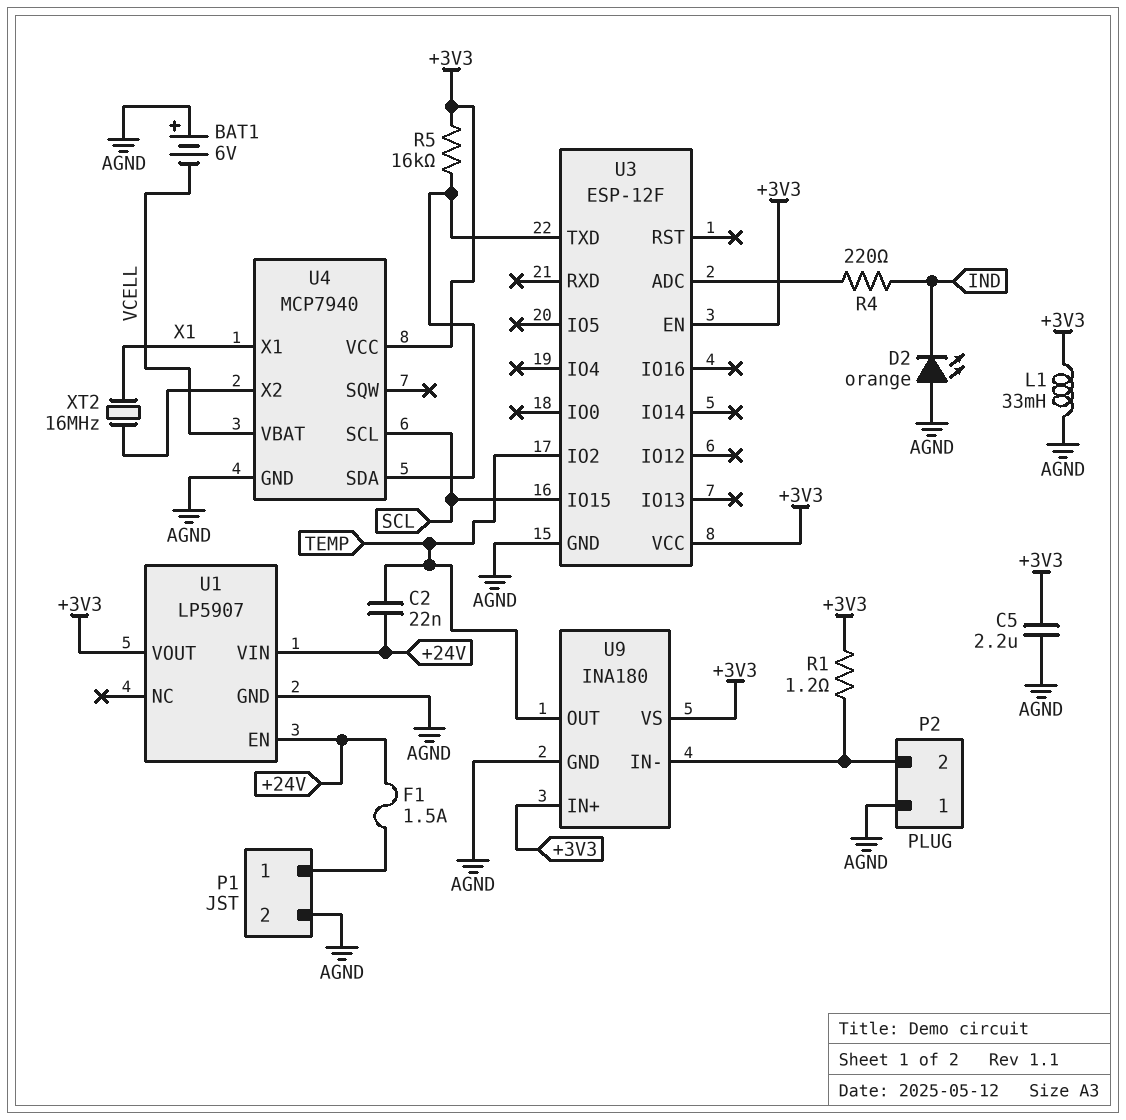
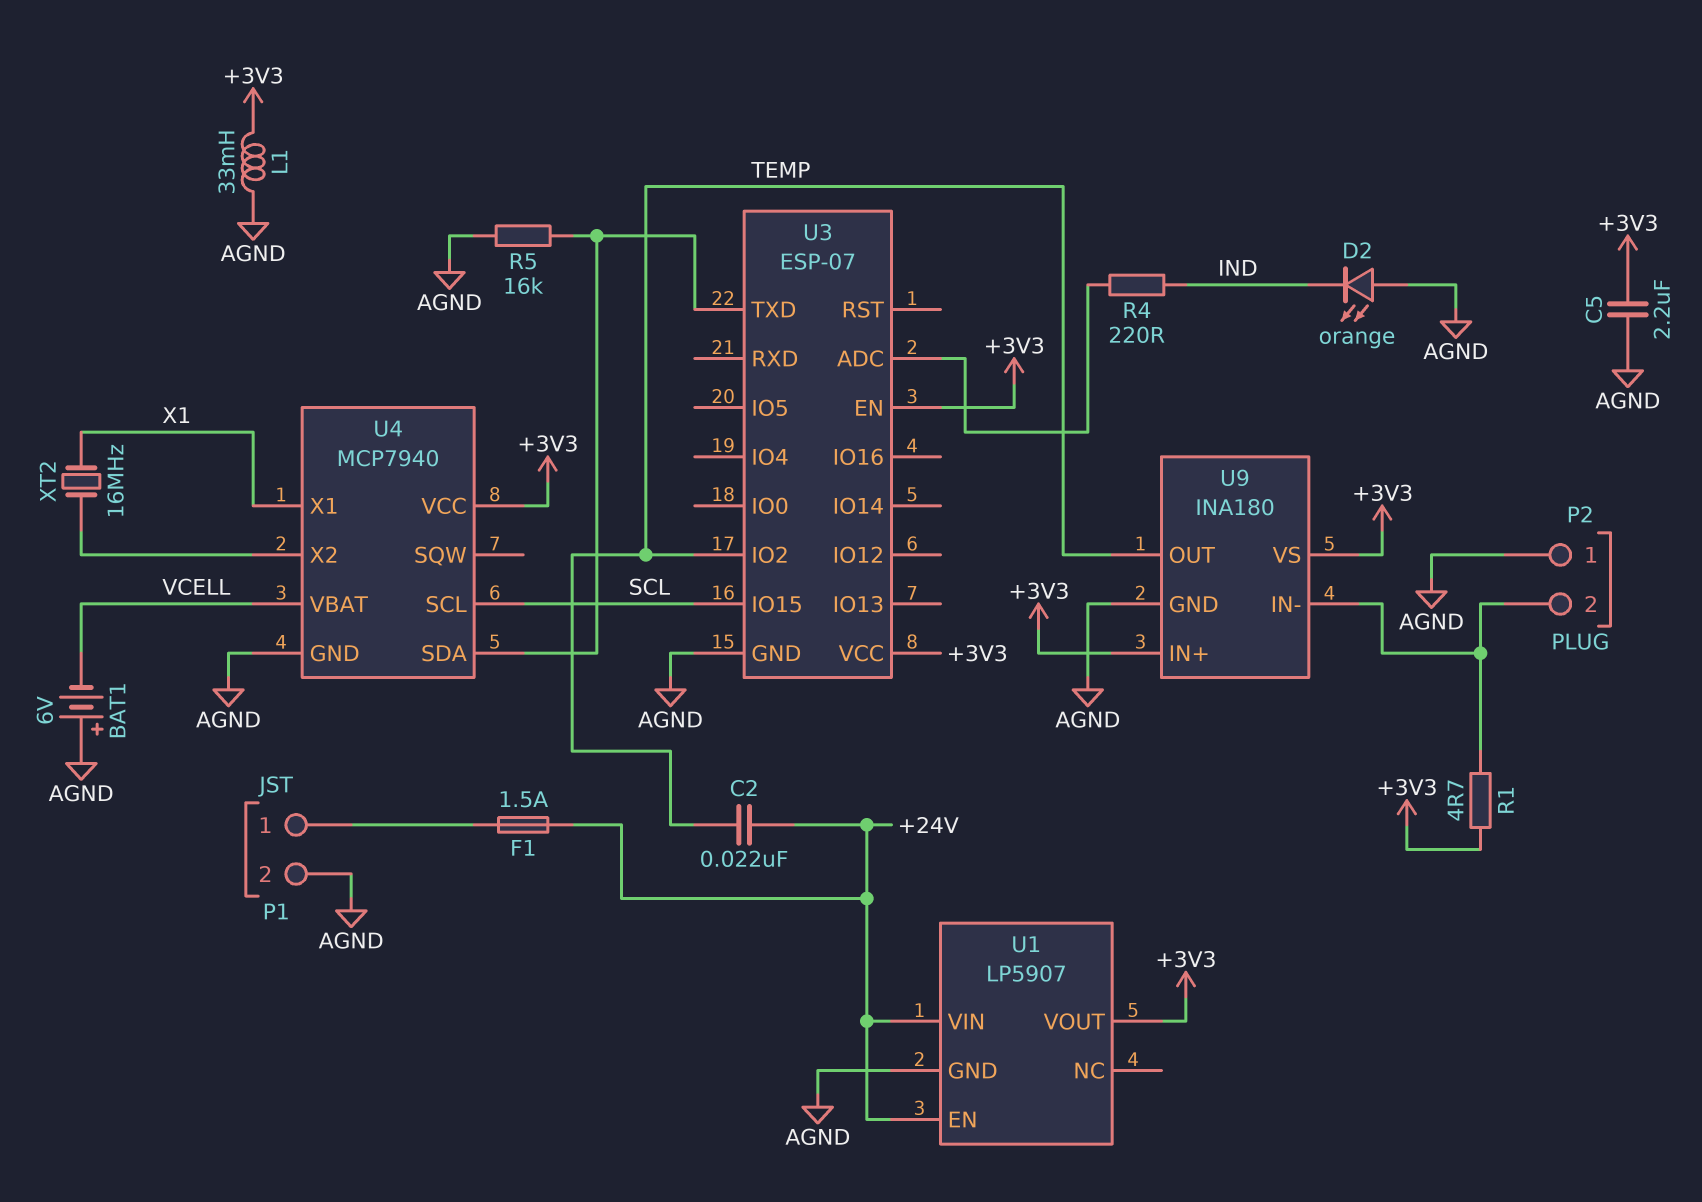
R1: 1.2 (+3V3, P2/2) -> 4.7 (+3V3, P2/2)
R5: 16k (+3V3, U3/TXD) -> 16k (AGND, U3/TXD)
U3: ESP-12F -> ESP-07

